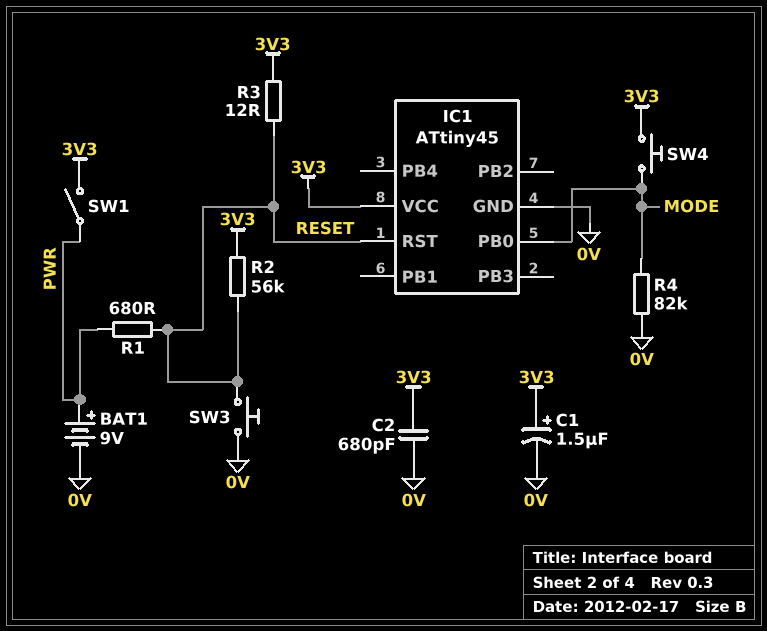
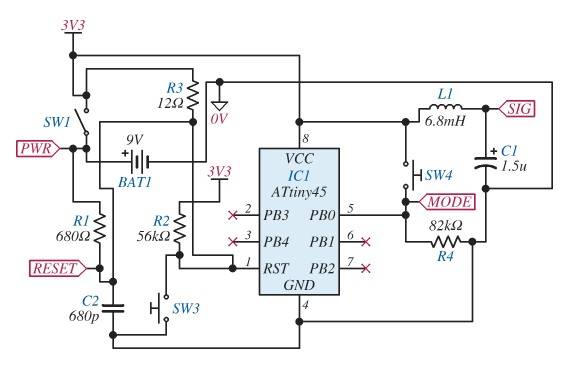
C1: 1.5uF (plus 3V3, minus 0V) -> 1.5uF (plus SIG, minus 0V)
C2: 680pF (0V, 3V3) -> 680pF (0V, RESET)
L1: none -> 6.8mH (3V3, SIG)

